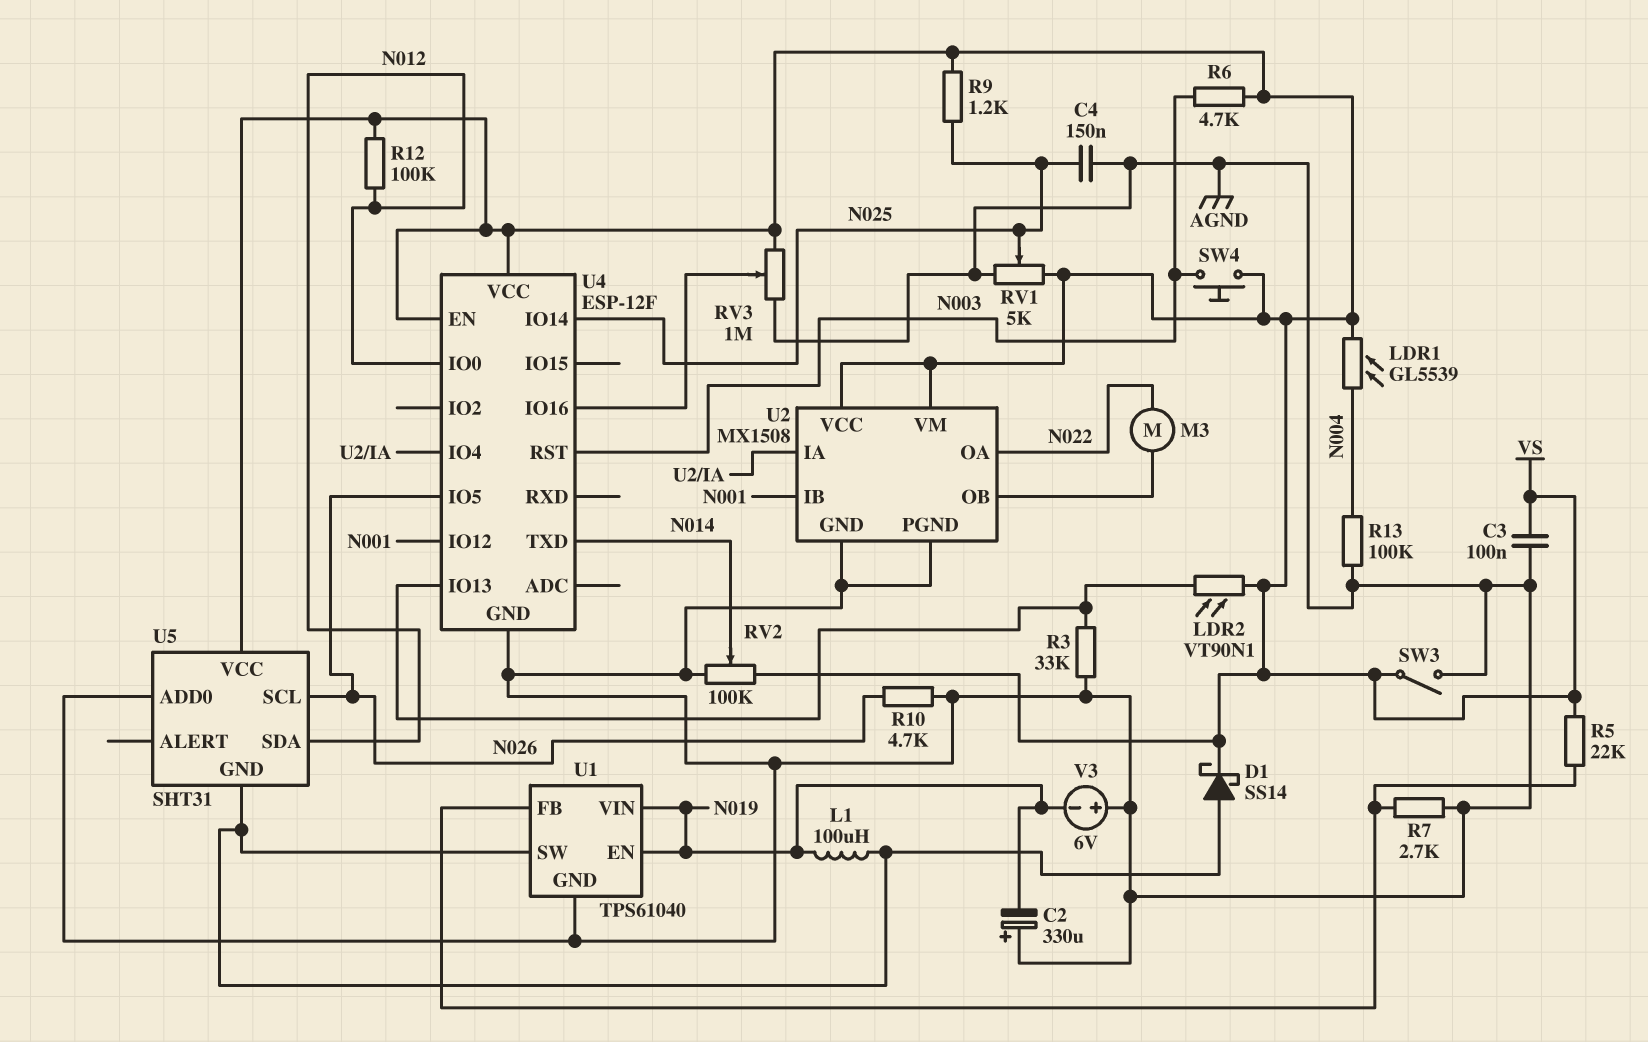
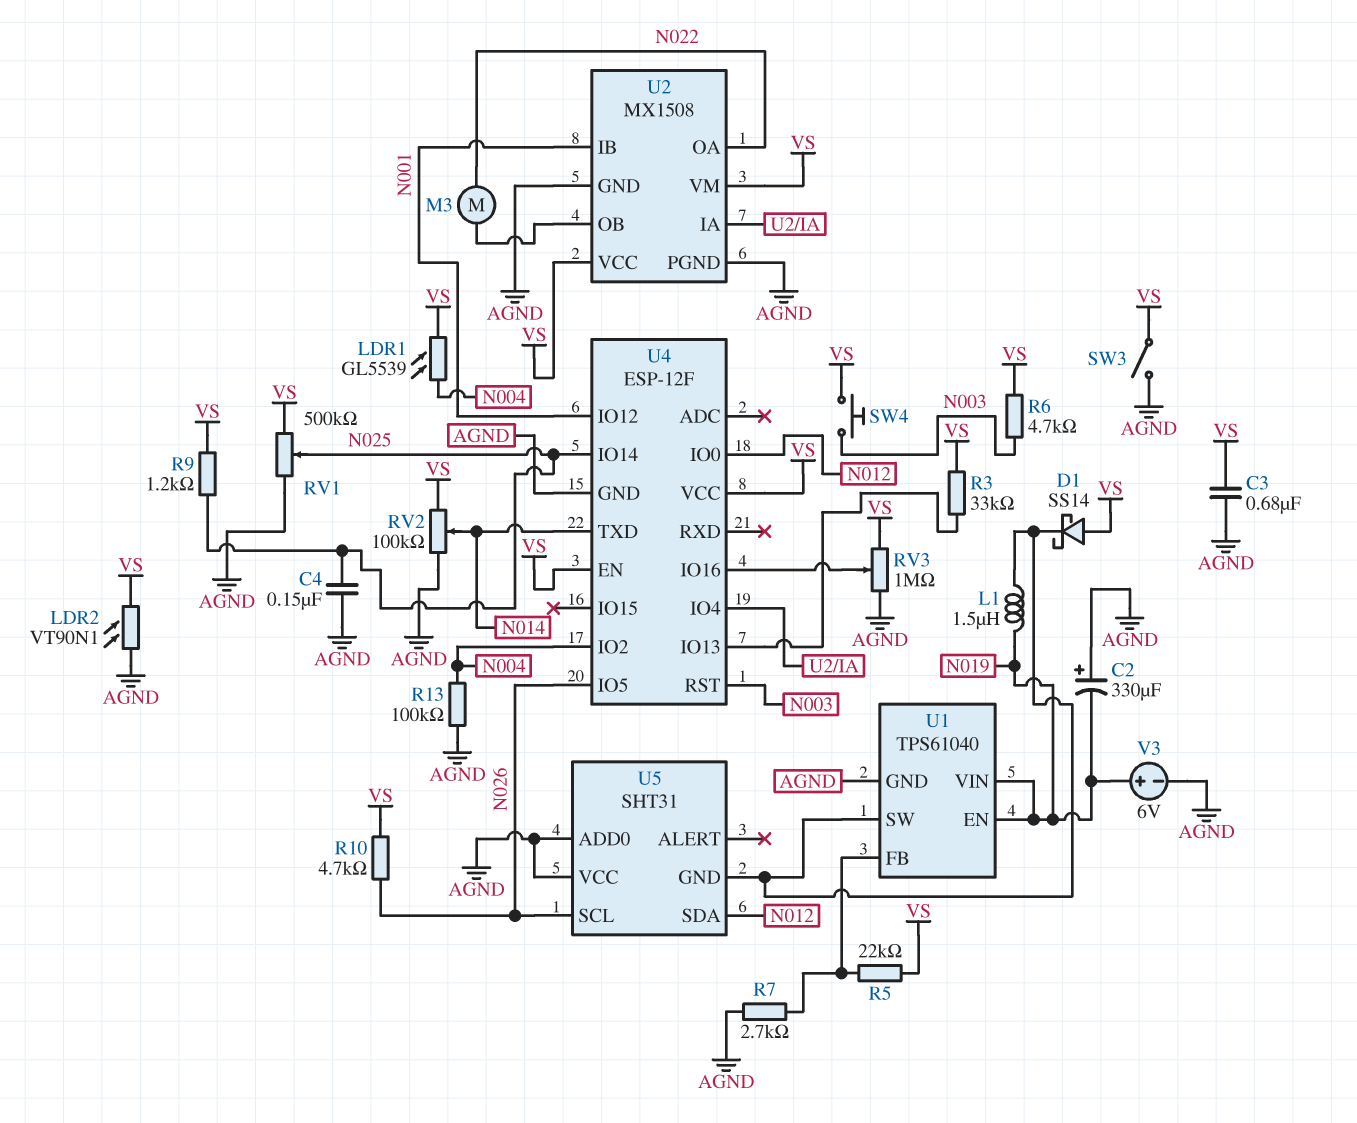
C3: 100nF (AGND, VS) -> 680nF (AGND, VS)
D1: schottky SS14 (A U1/SW, K VS) -> schottky SS14 (A VS, K U1/SW)
L1: 100uH (N019, U1/SW) -> 1.5uH (N019, U1/SW)
LDR2: VT90N1 (U4/IO13, VS) -> VT90N1 (AGND, VS)
R3: 33k (AGND, U4/IO13) -> 33k (U4/IO13, VS)
R10: 4.7k (AGND, N026) -> 4.7k (N026, VS)
R12: 100k (N012, VS) -> none
RV1: 5k (AGND, VS, wiper N025) -> 500k (AGND, VS, wiper N025)
U4 pin IO2: none -> N004
U5 pin VCC: VS -> AGND
V3: 6V (plus AGND, minus N019) -> 6V (plus N019, minus AGND)

